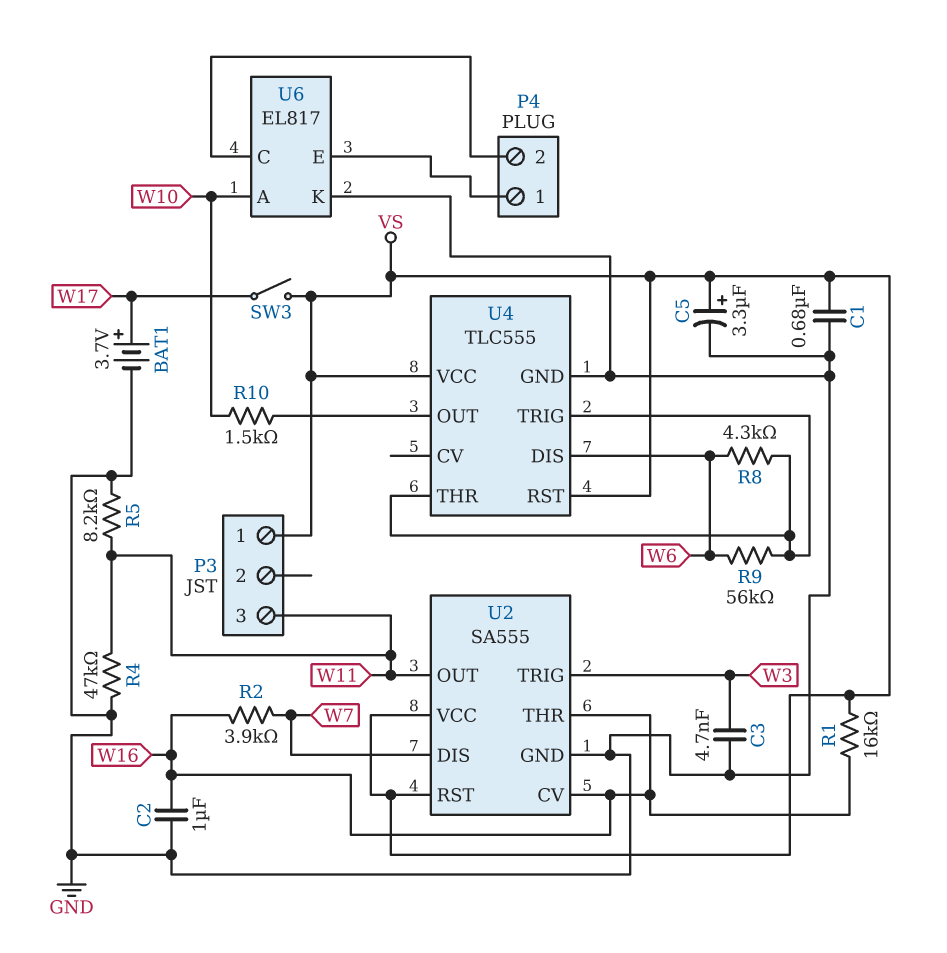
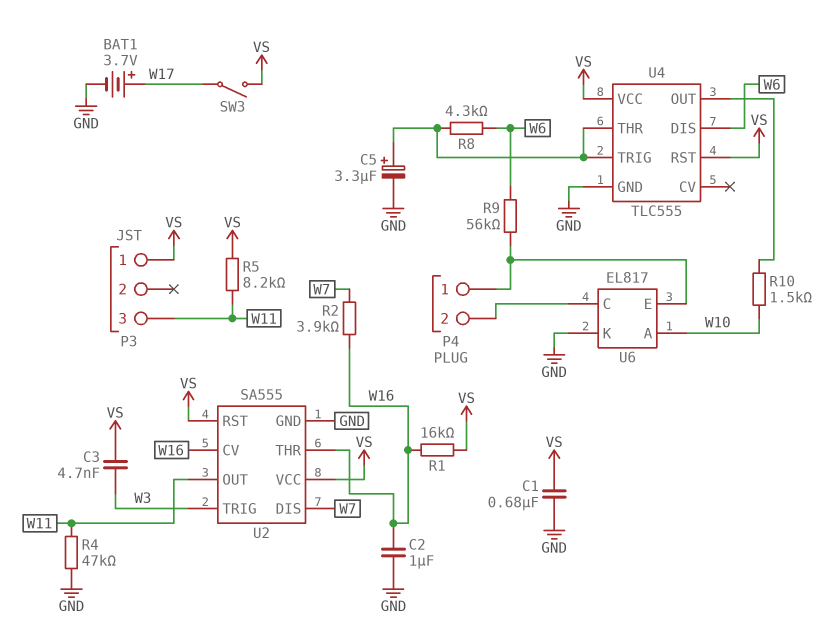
C3: 4.7nF (GND, W3) -> 4.7nF (VS, W3)
C5: 3.3uF (plus VS, minus GND) -> 3.3uF (plus U4/THR, minus GND)
R5: 8.2k (GND, W11) -> 8.2k (VS, W11)
R9: 56k (U4/THR, W6) -> 56k (P4/1, W6)

